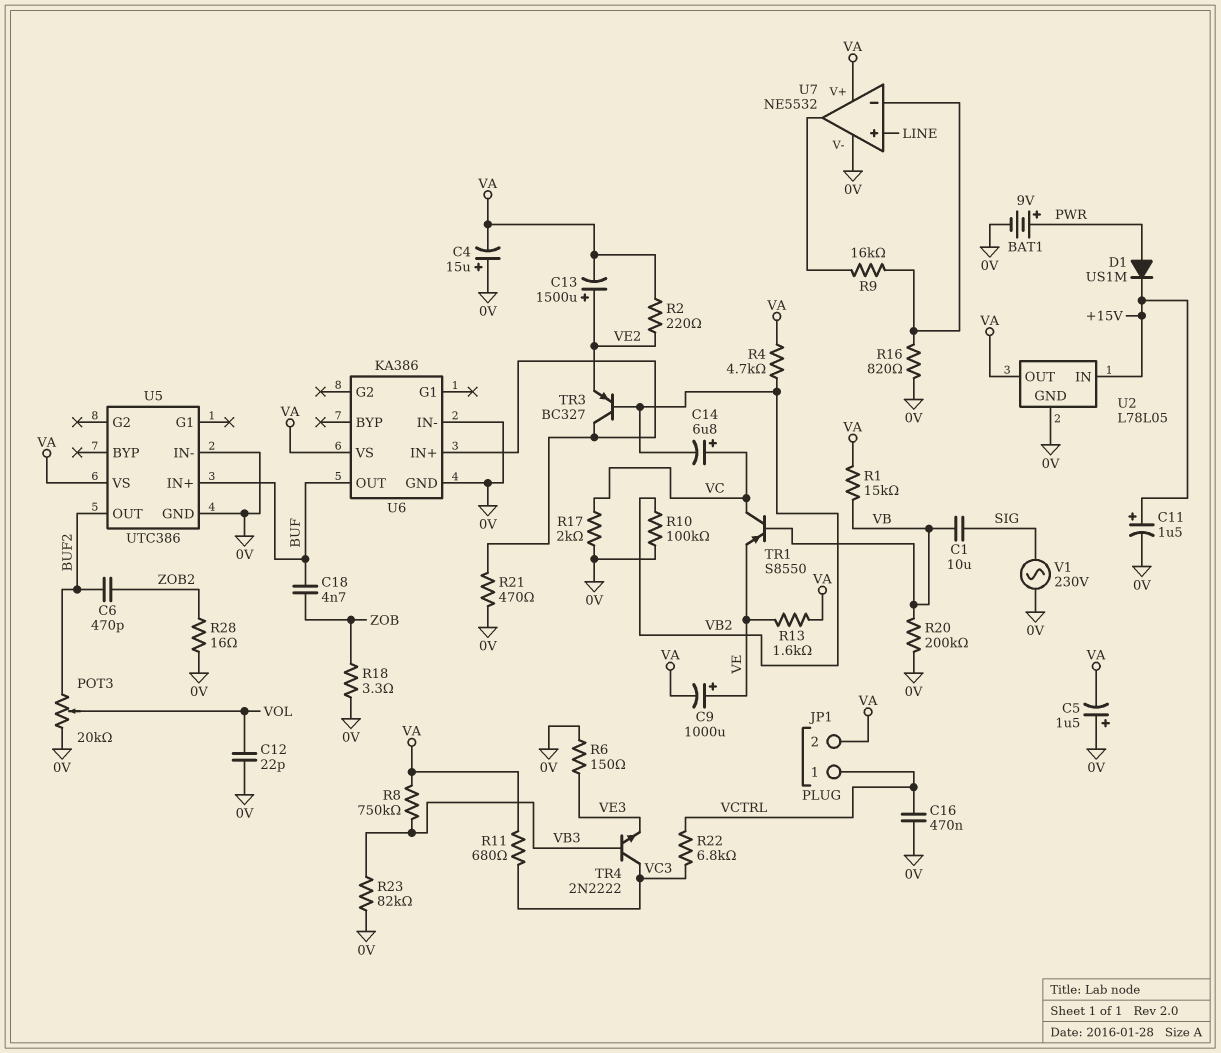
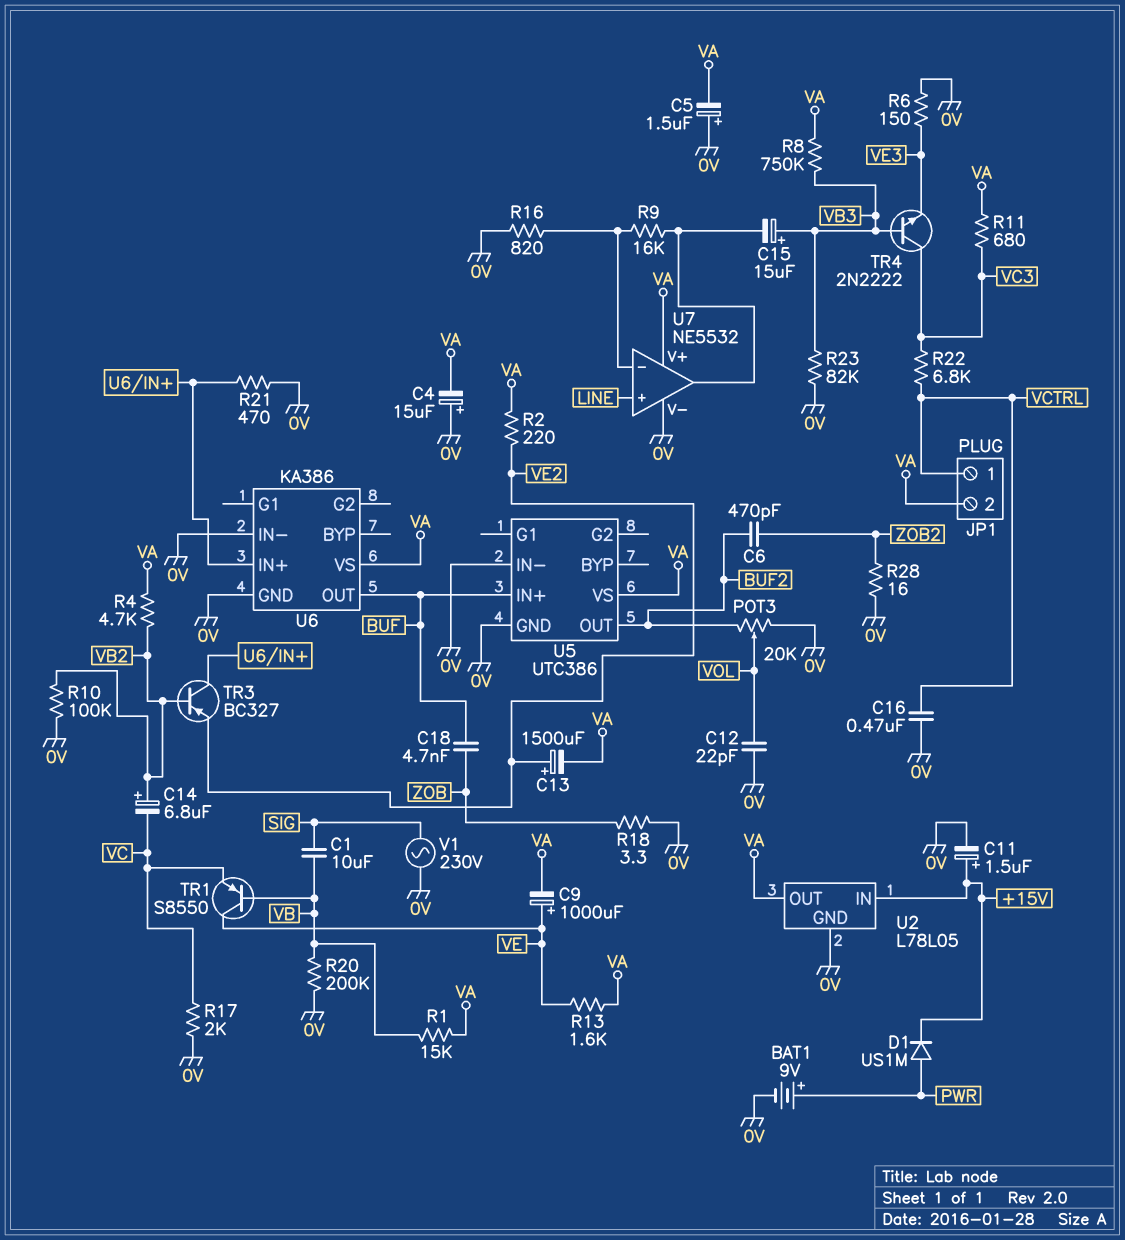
C14: 6.8uF (plus VC, minus VB2) -> 6.8uF (plus VB2, minus VC)
C15: none -> 15uF (plus VB3, minus U7/out)
TR1: PNP S8550 (B VB, C VC, E VE) -> PNP S8550 (B VB, C VE, E VC)

